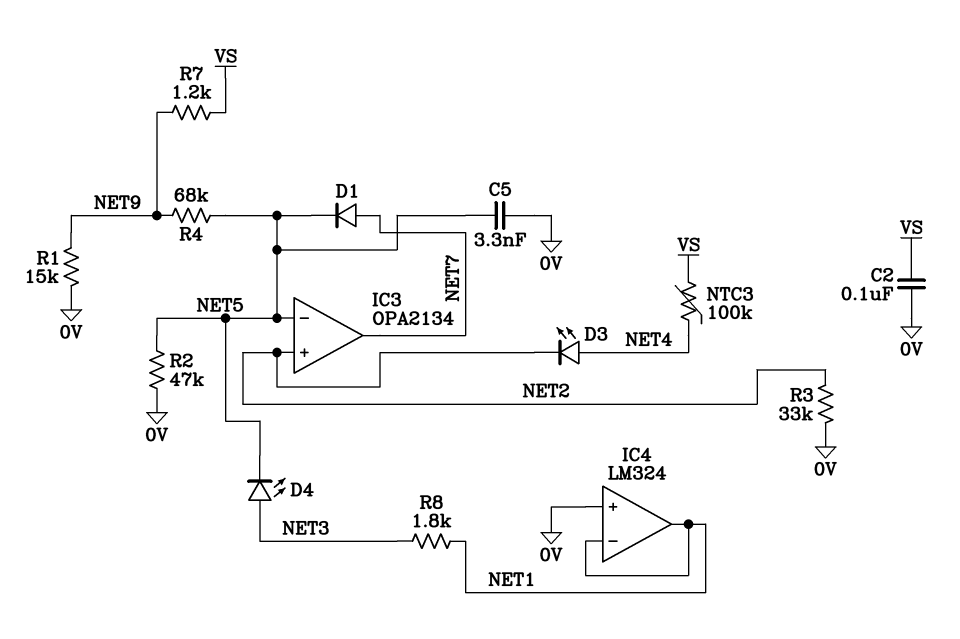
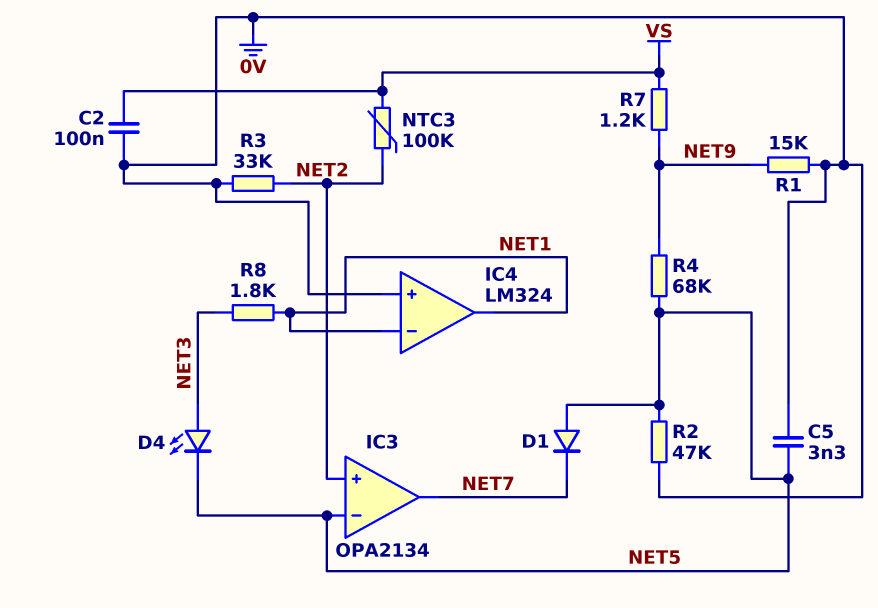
D1: diode (A NET7, K NET5) -> diode (A NET5, K NET7)
D3: LED (A NET4, K NET2) -> none
NTC3: 100k (NET4, VS) -> 100k (NET2, VS)

